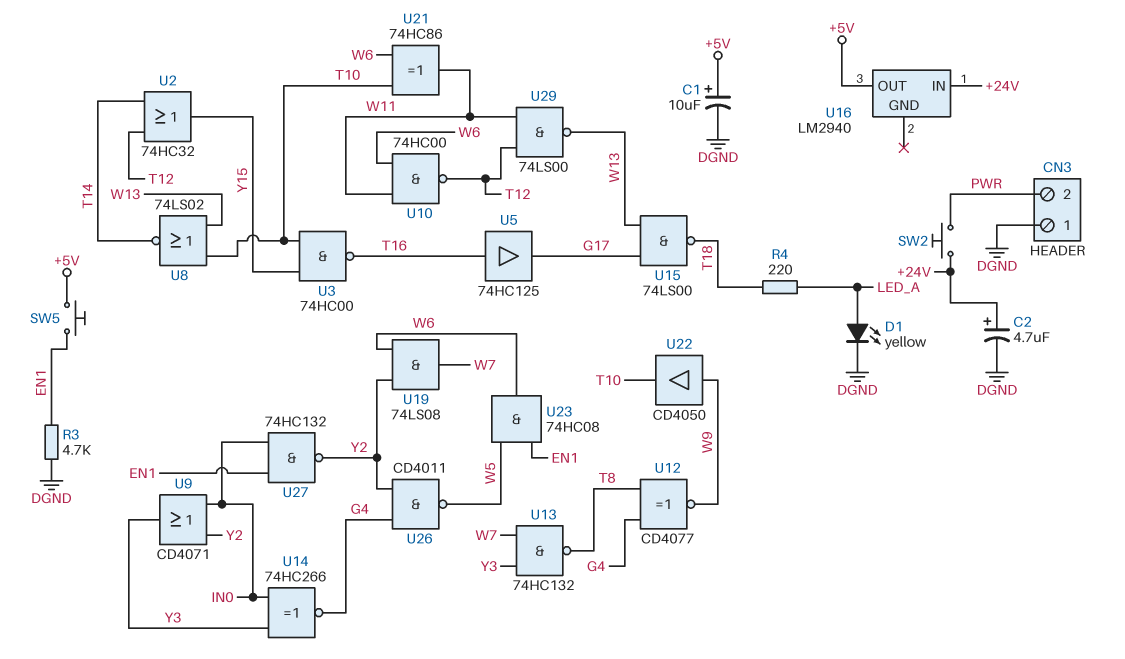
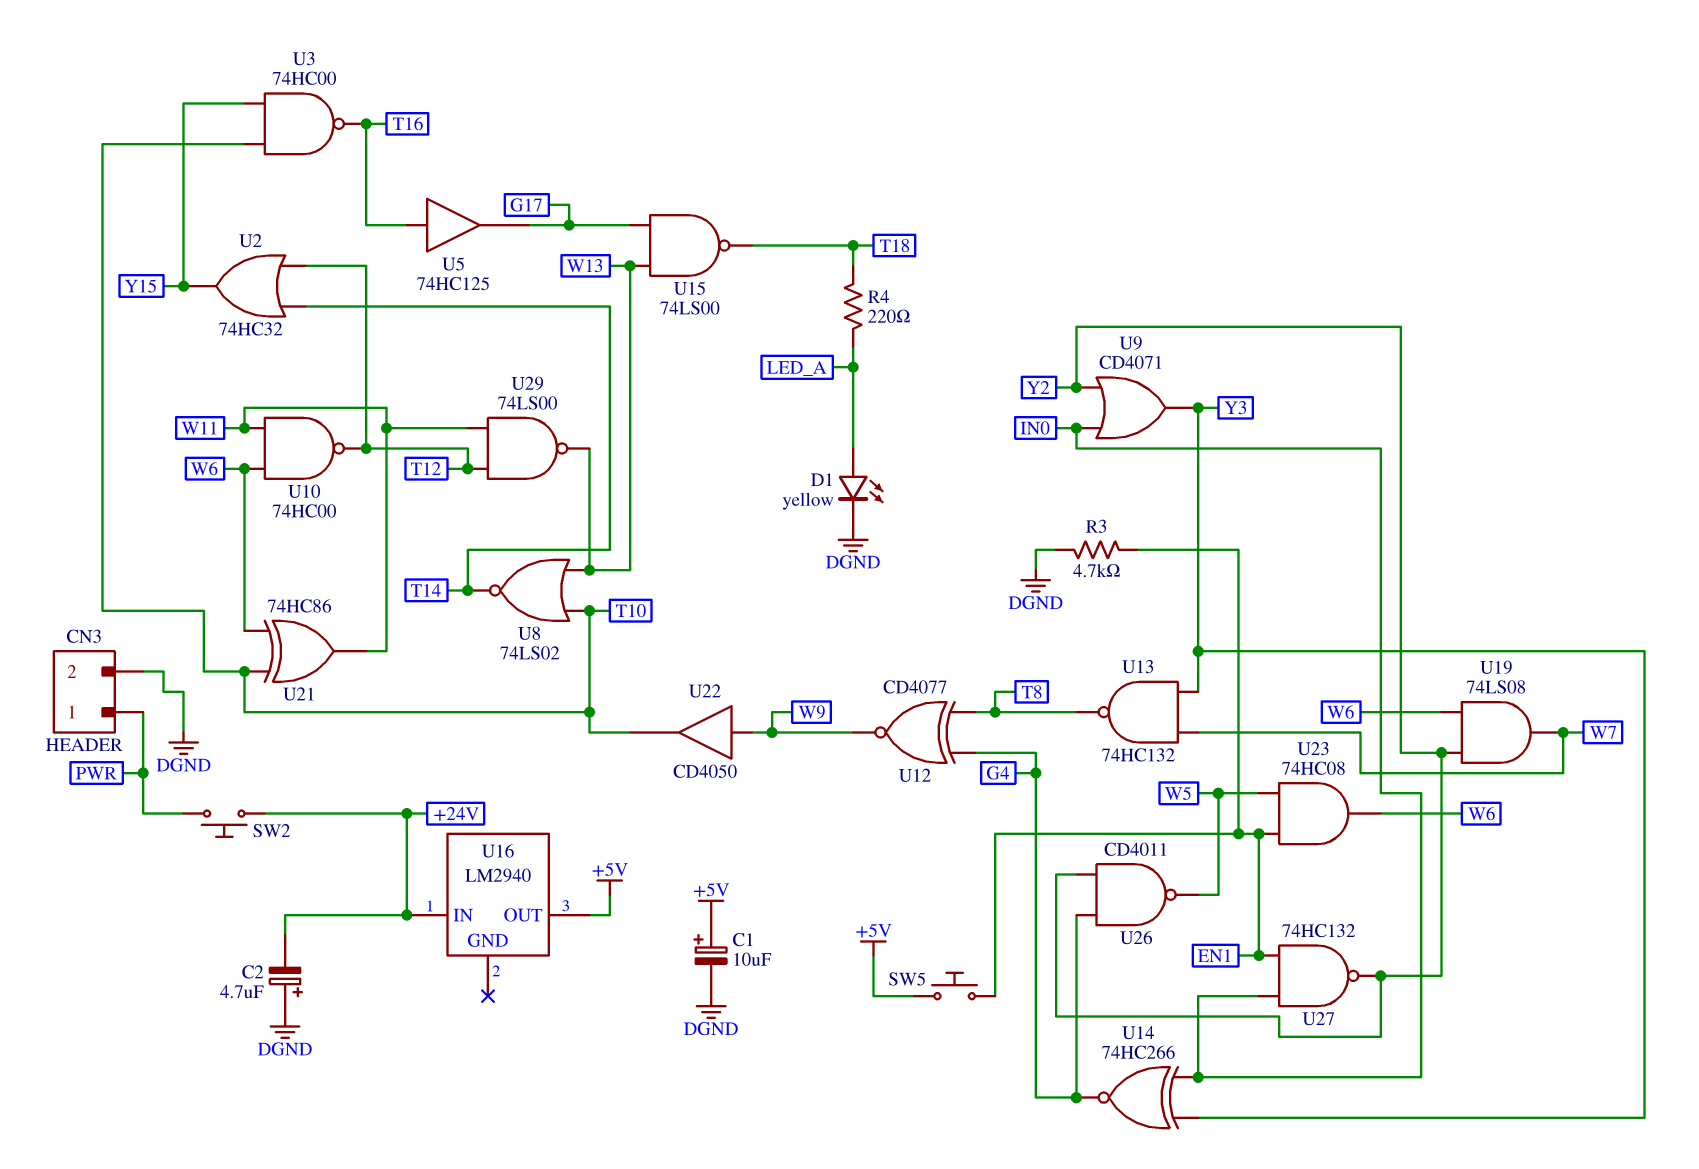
C2: 4.7uF (plus +24V, minus DGND) -> 4.7uF (plus DGND, minus +24V)
CN3 pin 1: DGND -> PWR
CN3 pin 2: PWR -> DGND

